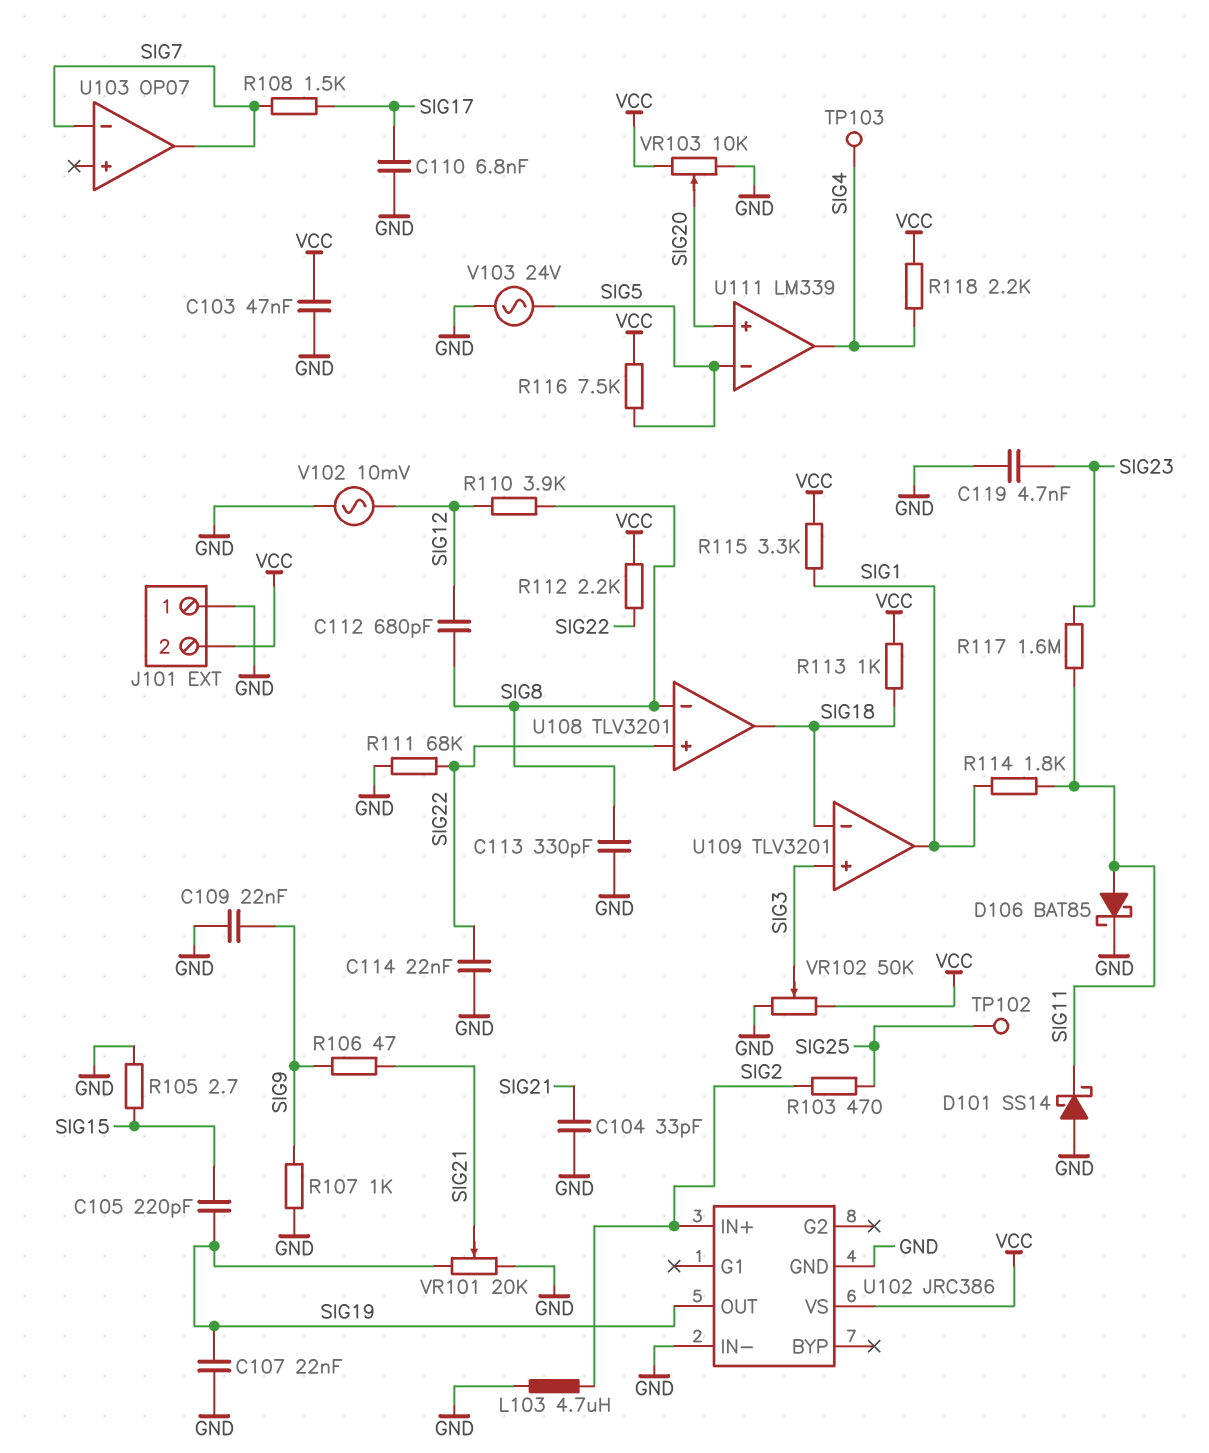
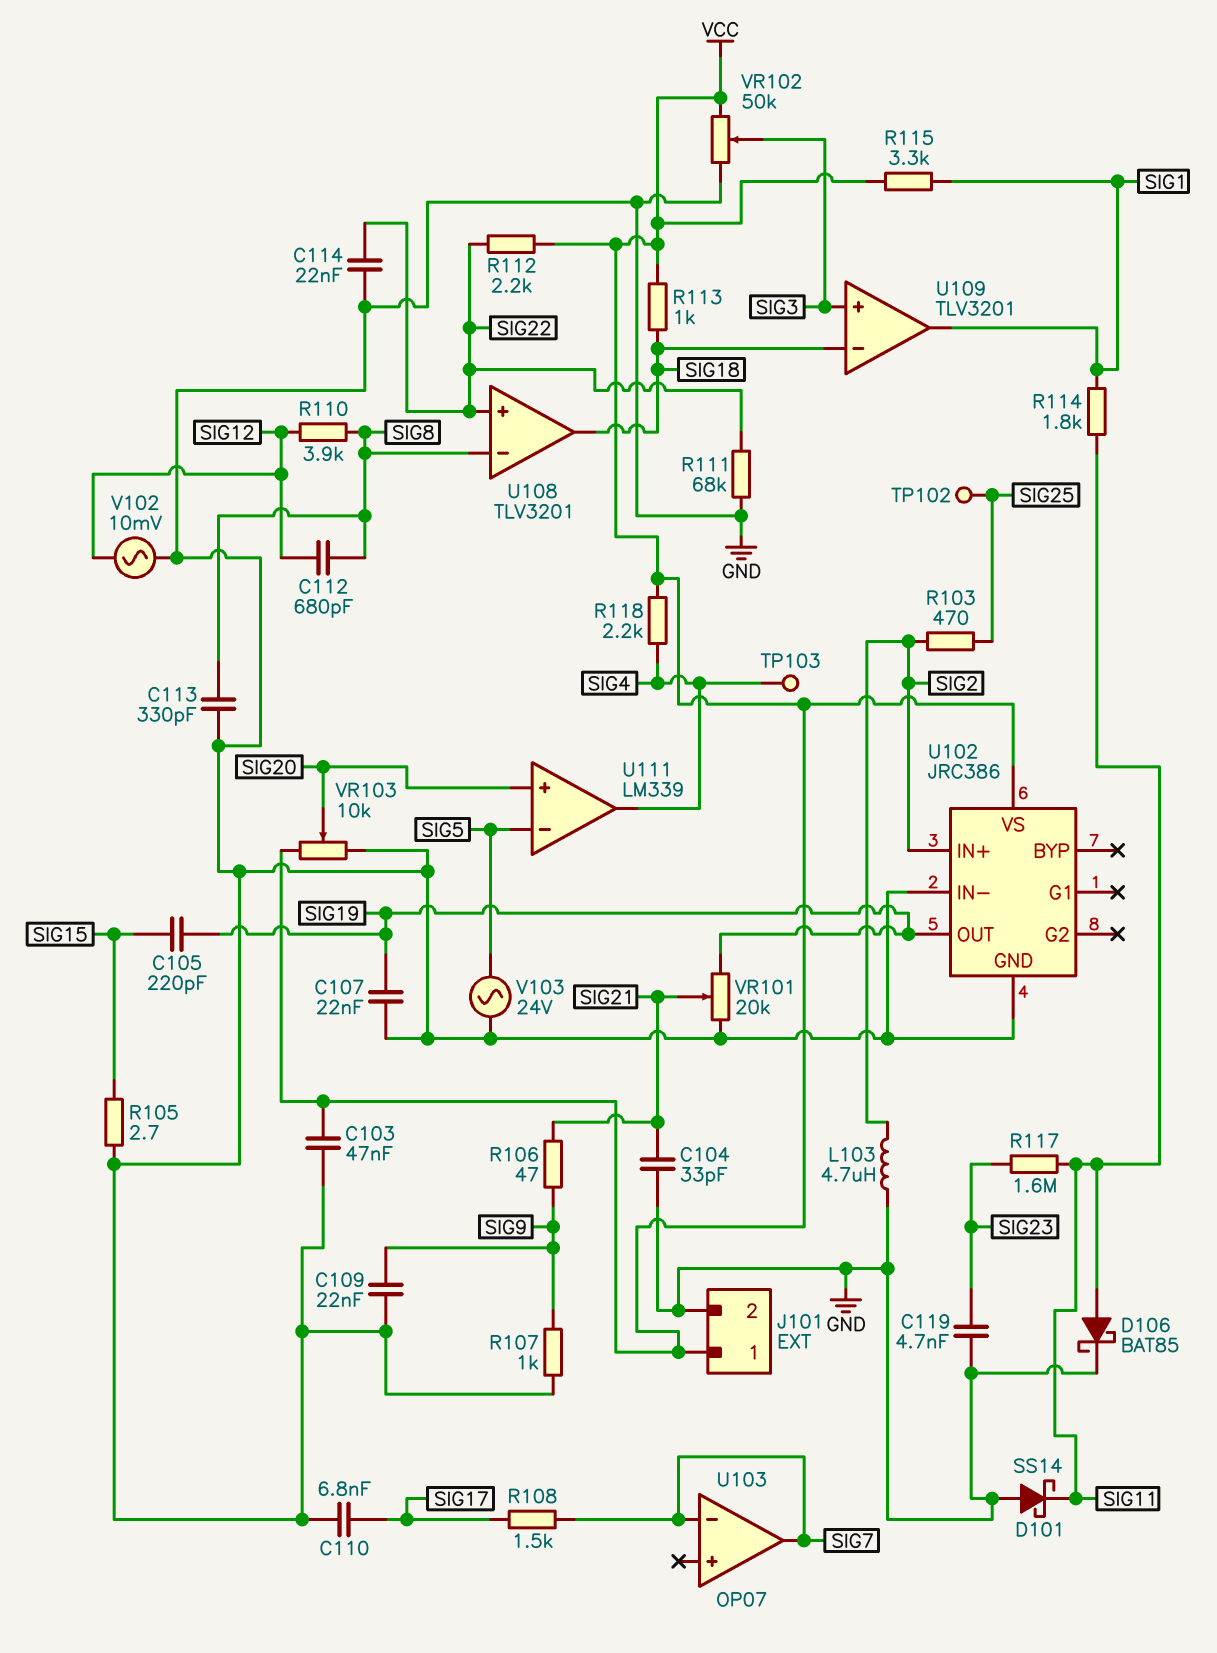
J101 pin 1: GND -> VCC
J101 pin 2: VCC -> GND
R116: 7.5k (SIG5, VCC) -> none

